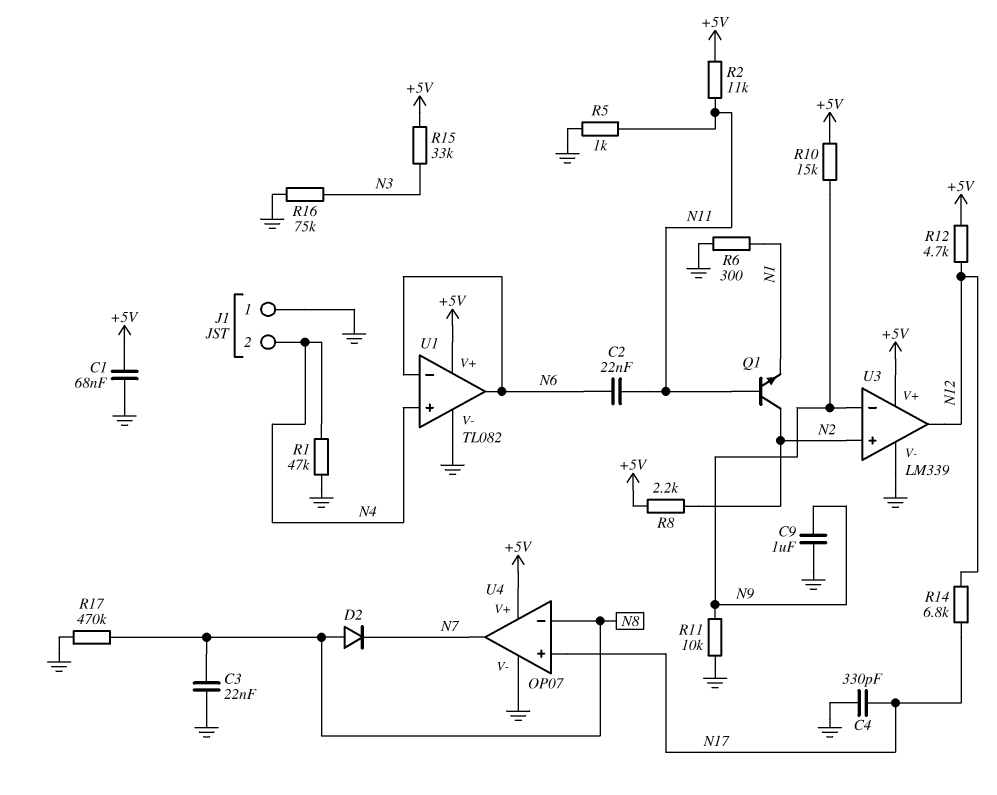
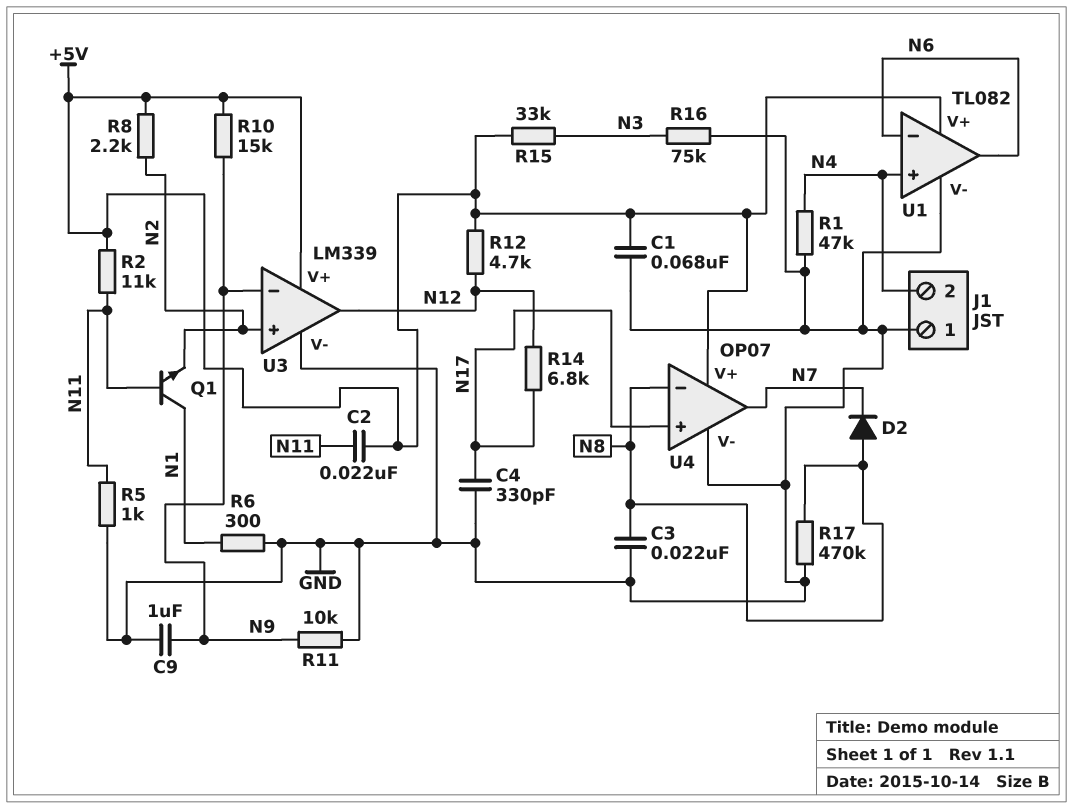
C2: 22nF (N6, N11) -> 22nF (+5V, N11)
Q1: NPN (B N11, C N2, E N1) -> NPN (B N11, C N1, E N2)

